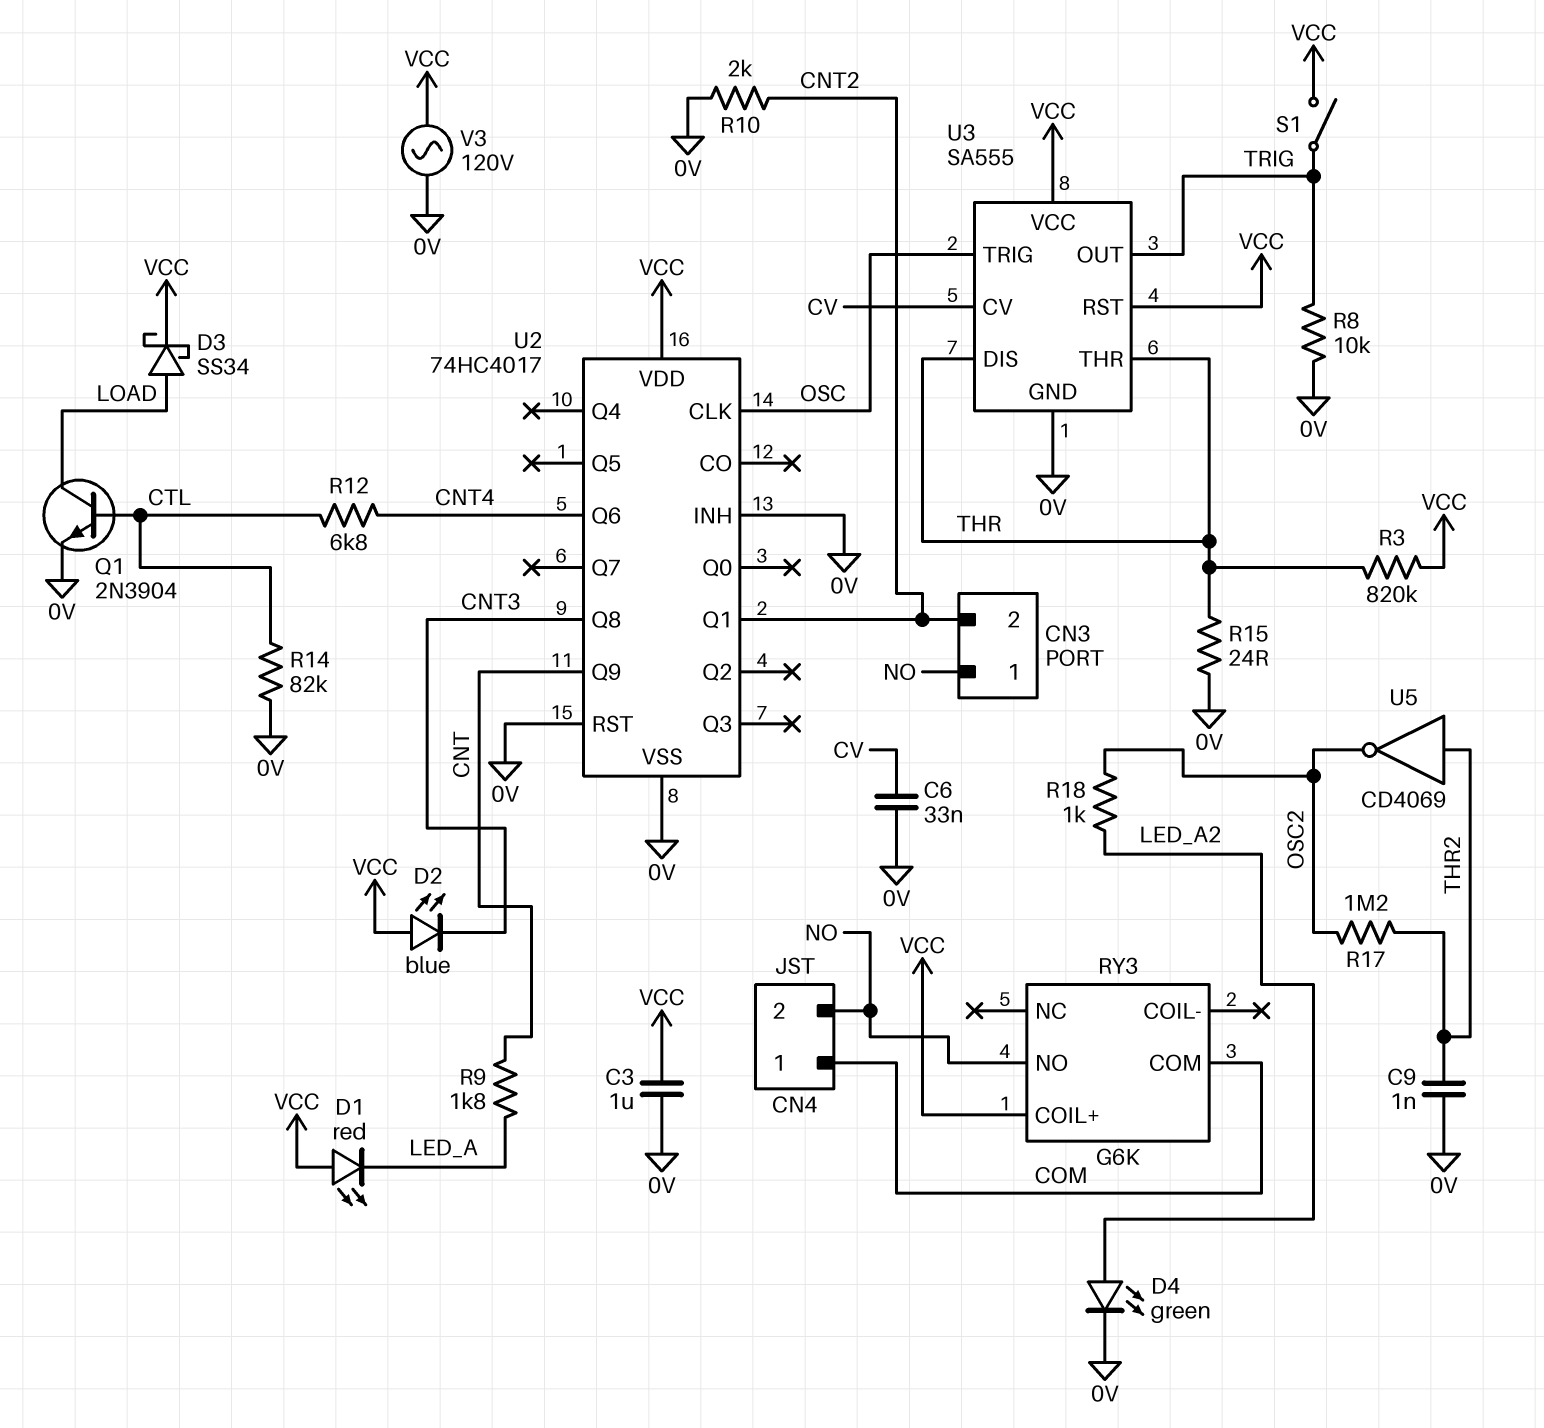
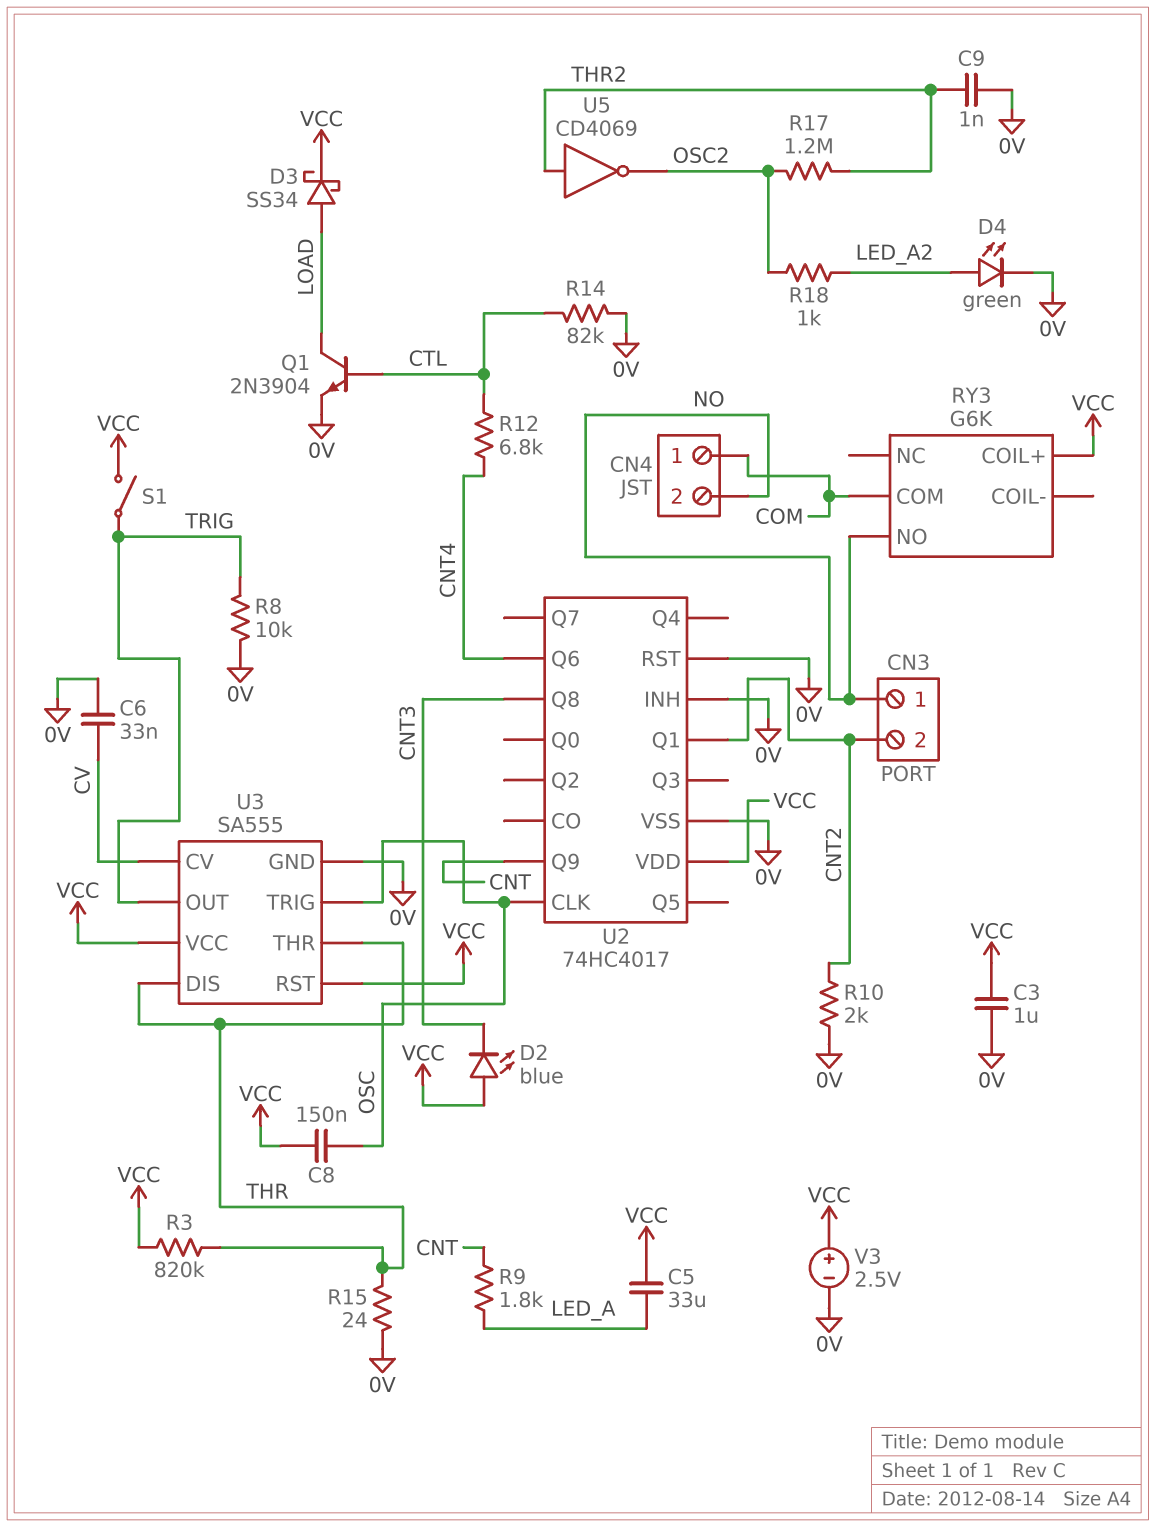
C5: none -> 33uF (LED_A, VCC)
C8: none -> 150nF (OSC, VCC)
D1: LED red (A VCC, K LED_A) -> none
V3: AC 120V (0V, VCC) -> 2.5V (plus VCC, minus 0V)

